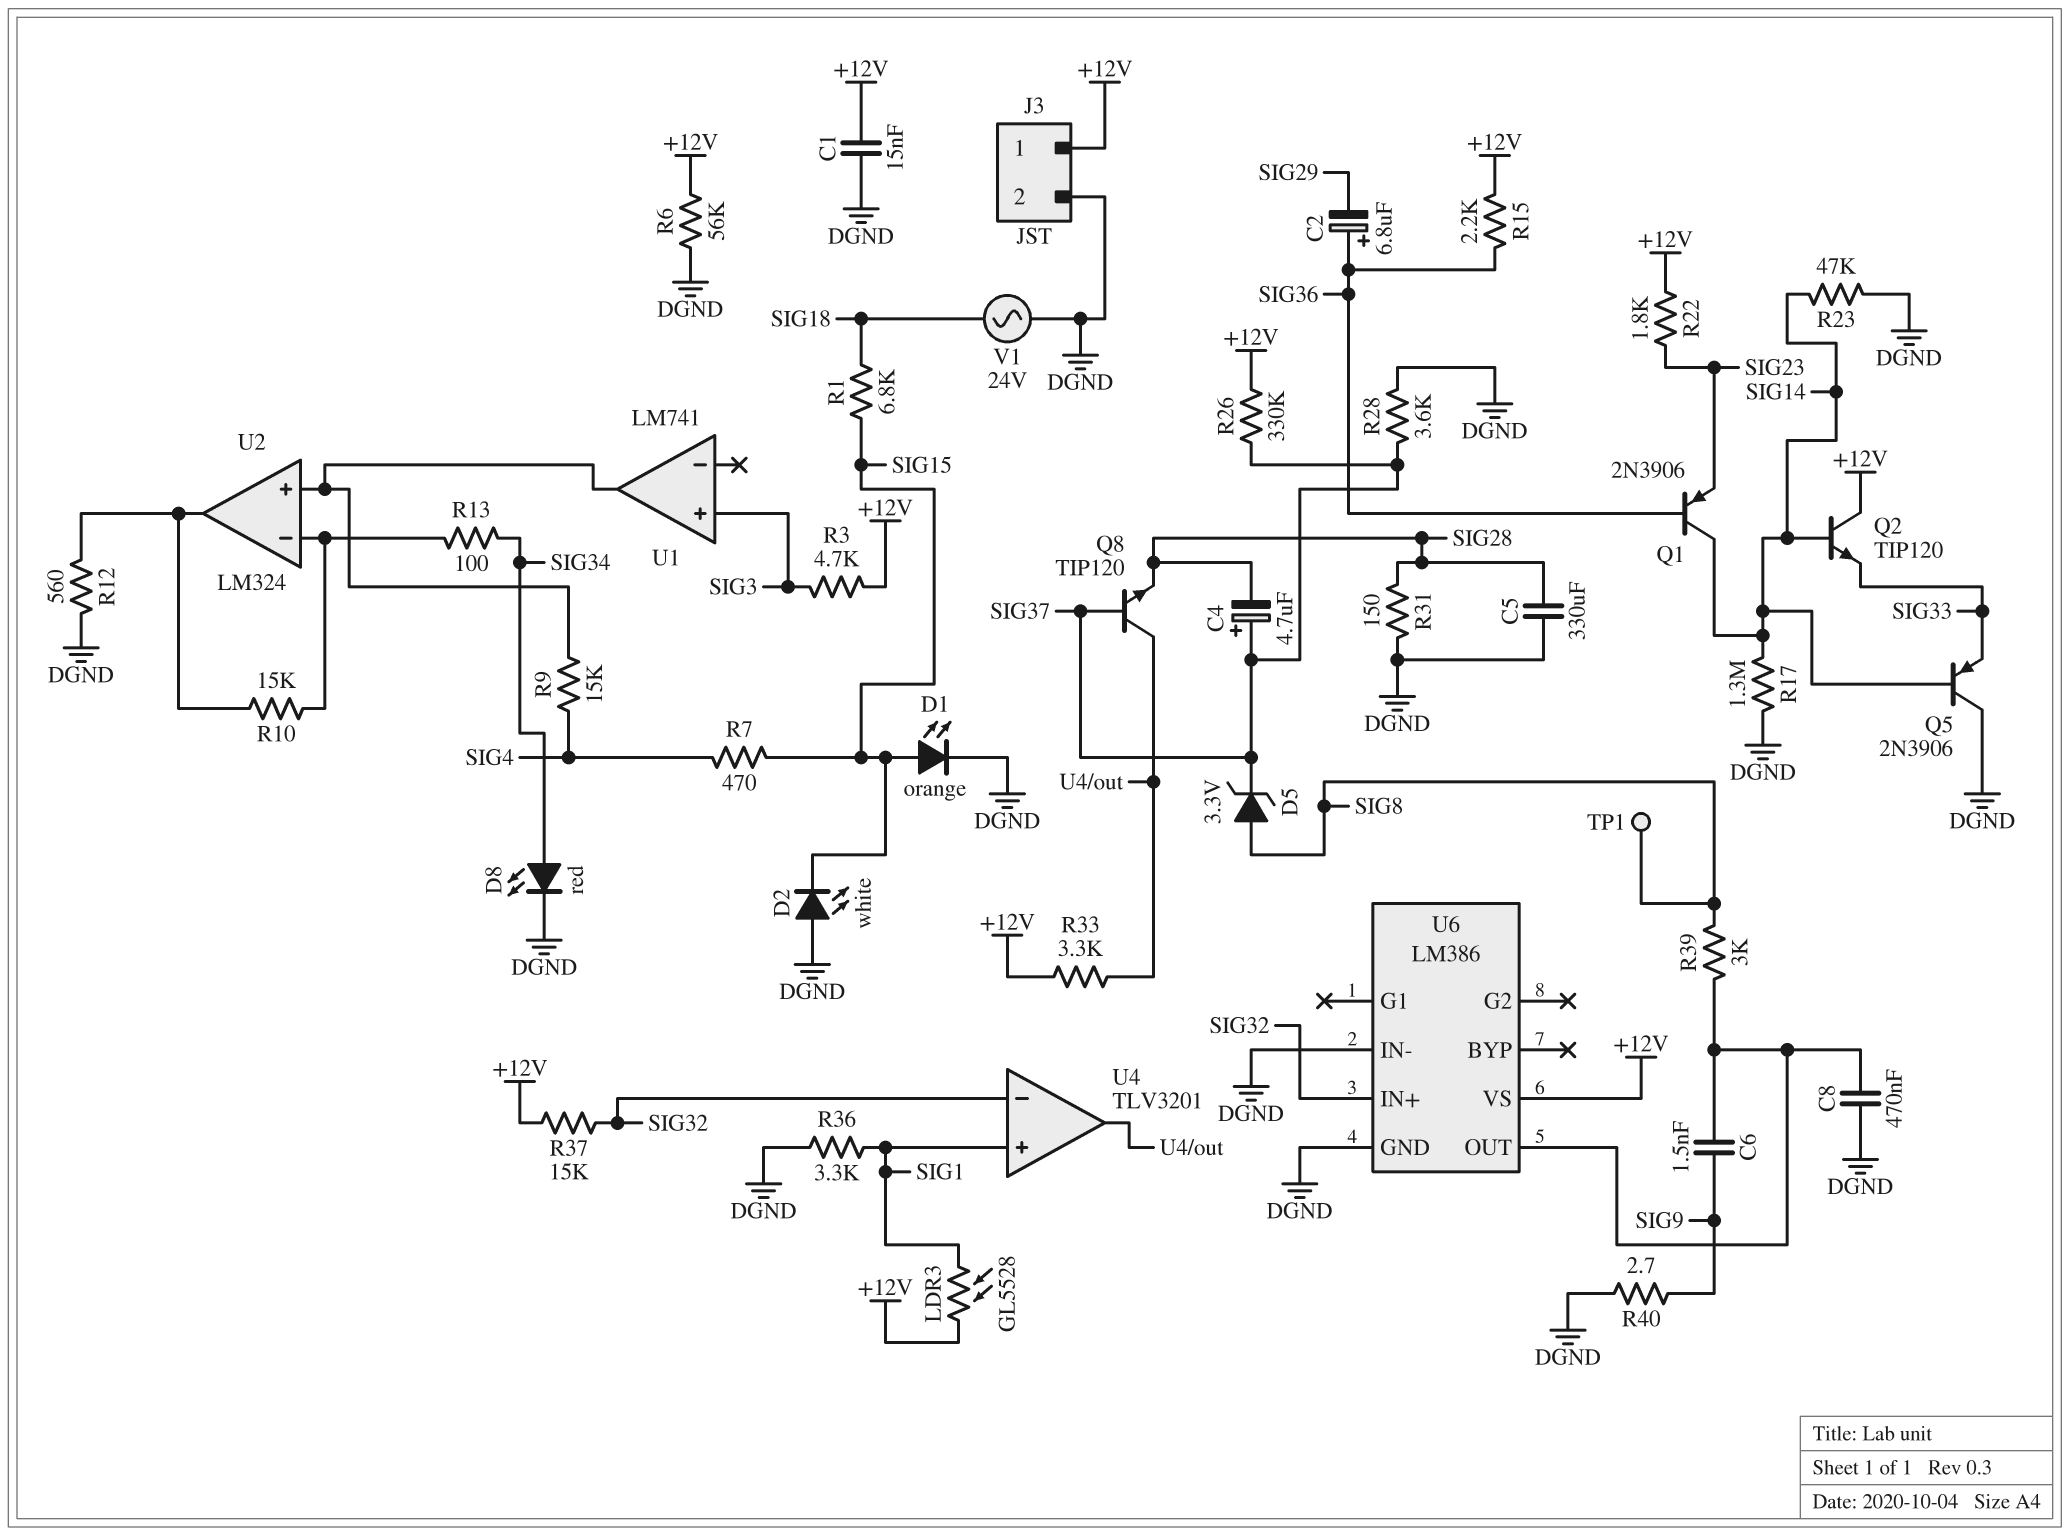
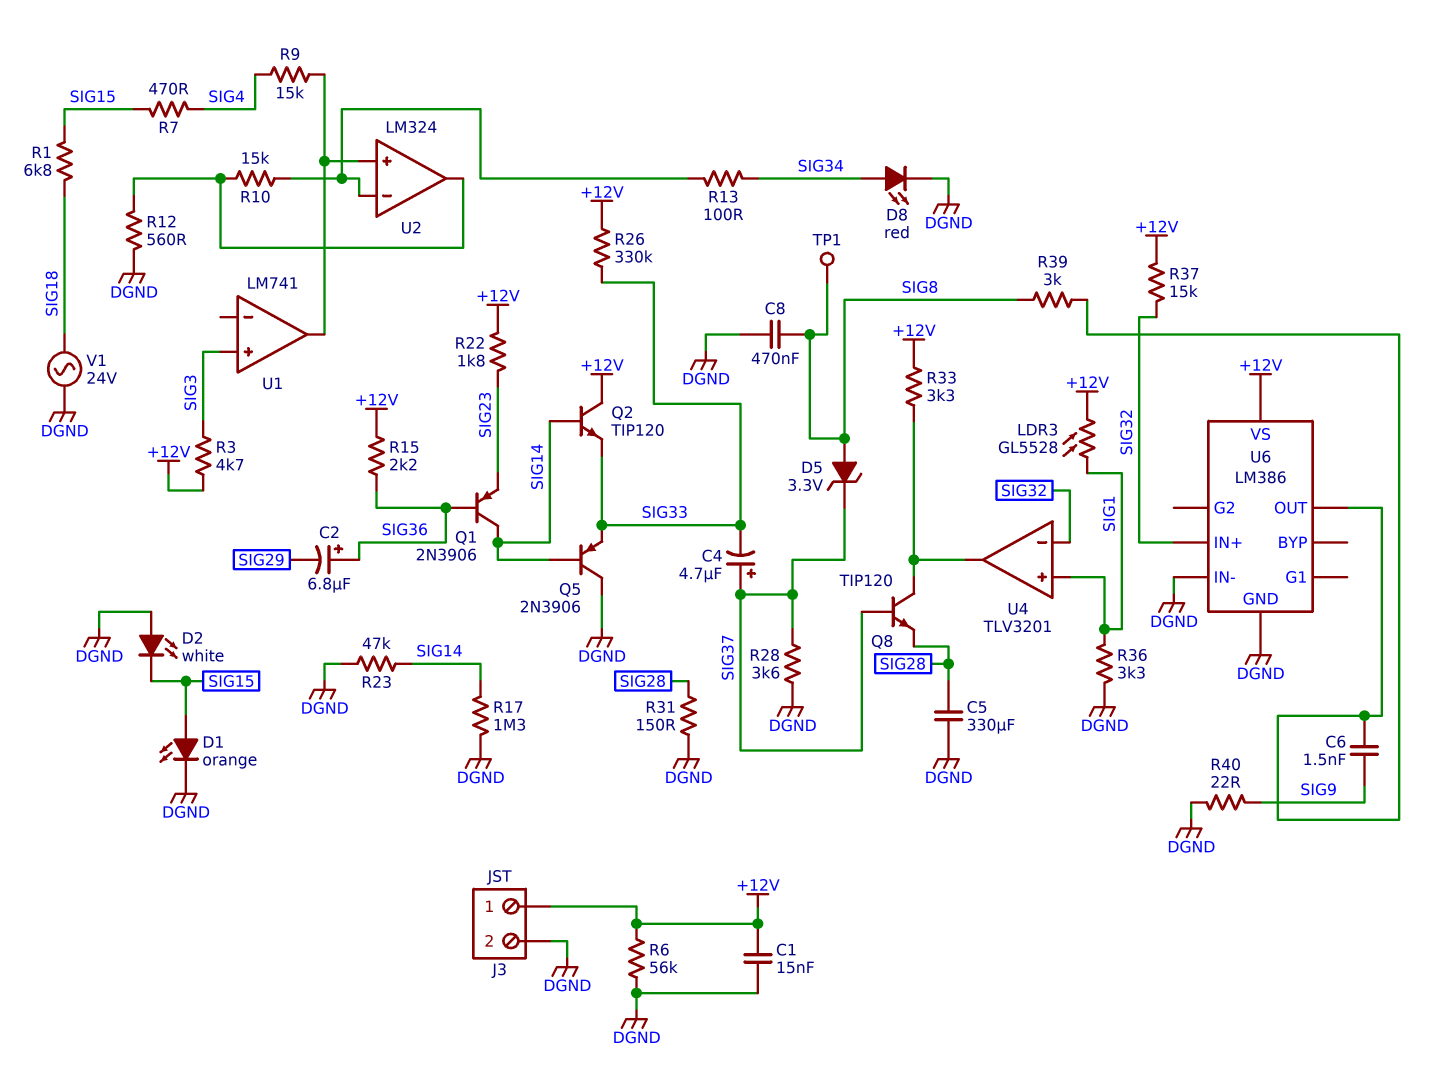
C4: 4.7uF (plus SIG37, minus SIG28) -> 4.7uF (plus SIG37, minus SIG33)
C8: 470nF (DGND, U6/OUT) -> 470nF (DGND, SIG8)
R26: 330k (+12V, SIG37) -> 330k (+12V, SIG33)
R40: 2.7 (DGND, SIG9) -> 22 (DGND, SIG9)

